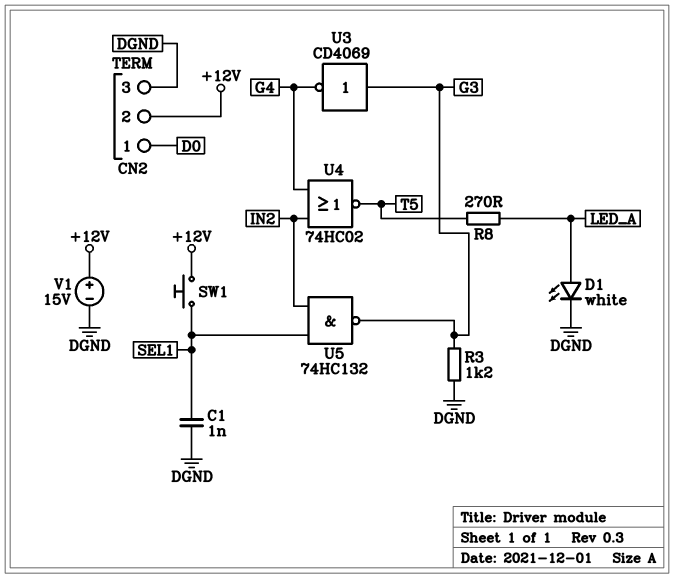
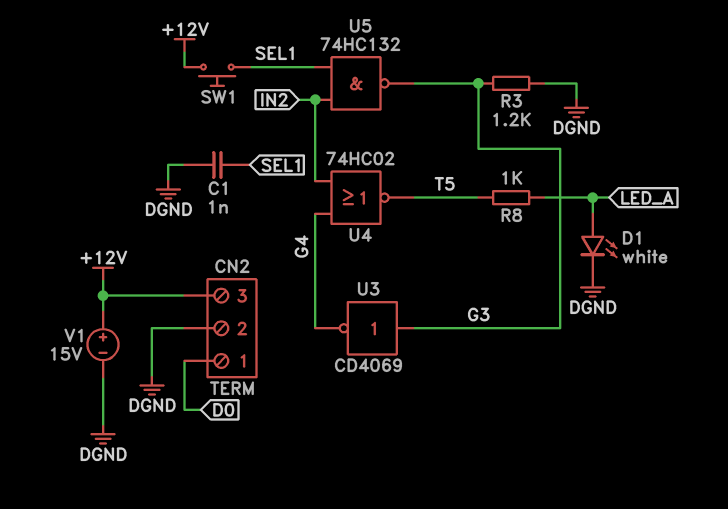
CN2 pin 2: +12V -> DGND
CN2 pin 3: DGND -> +12V
R8: 270 (LED_A, T5) -> 1k (LED_A, T5)

